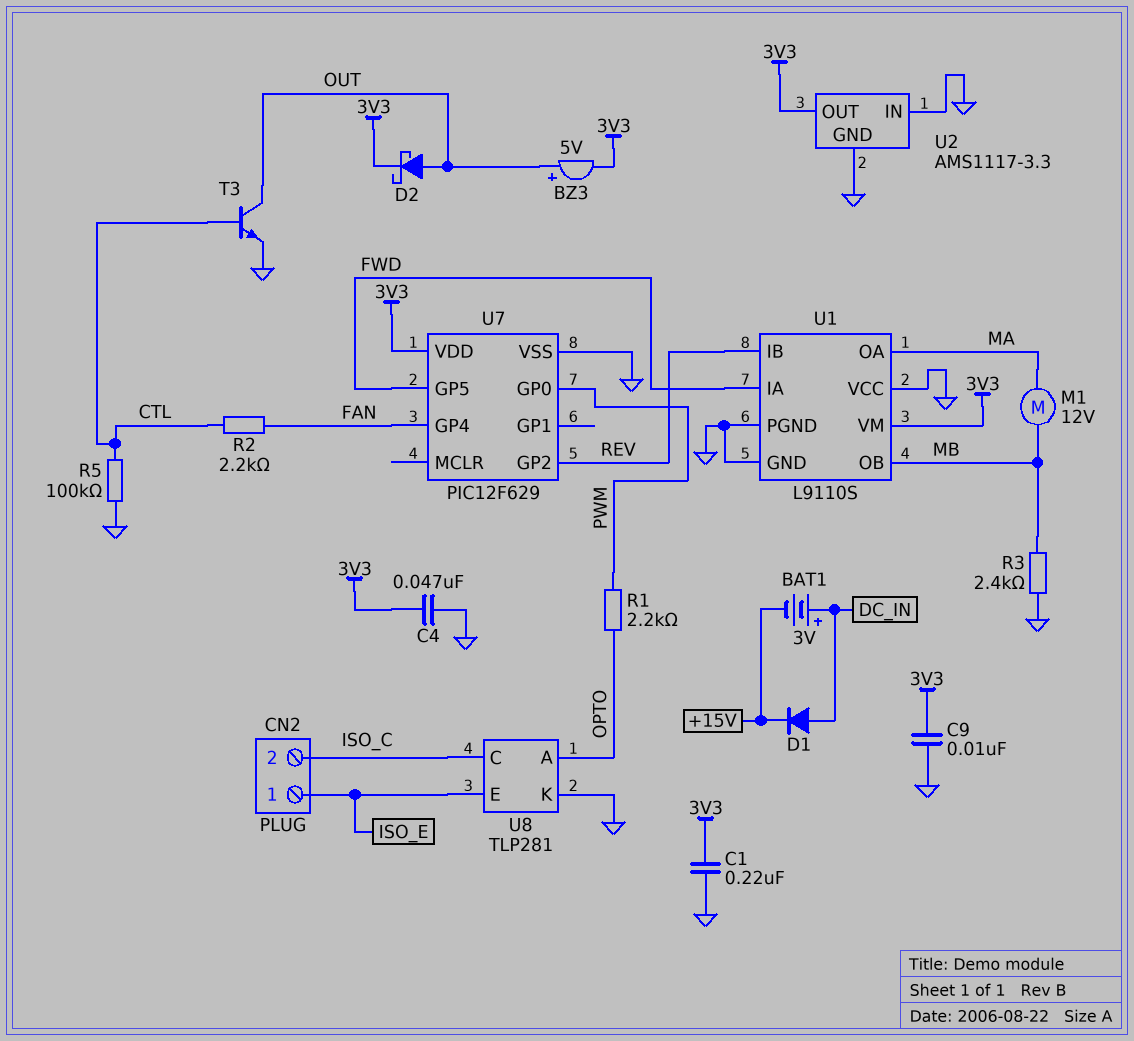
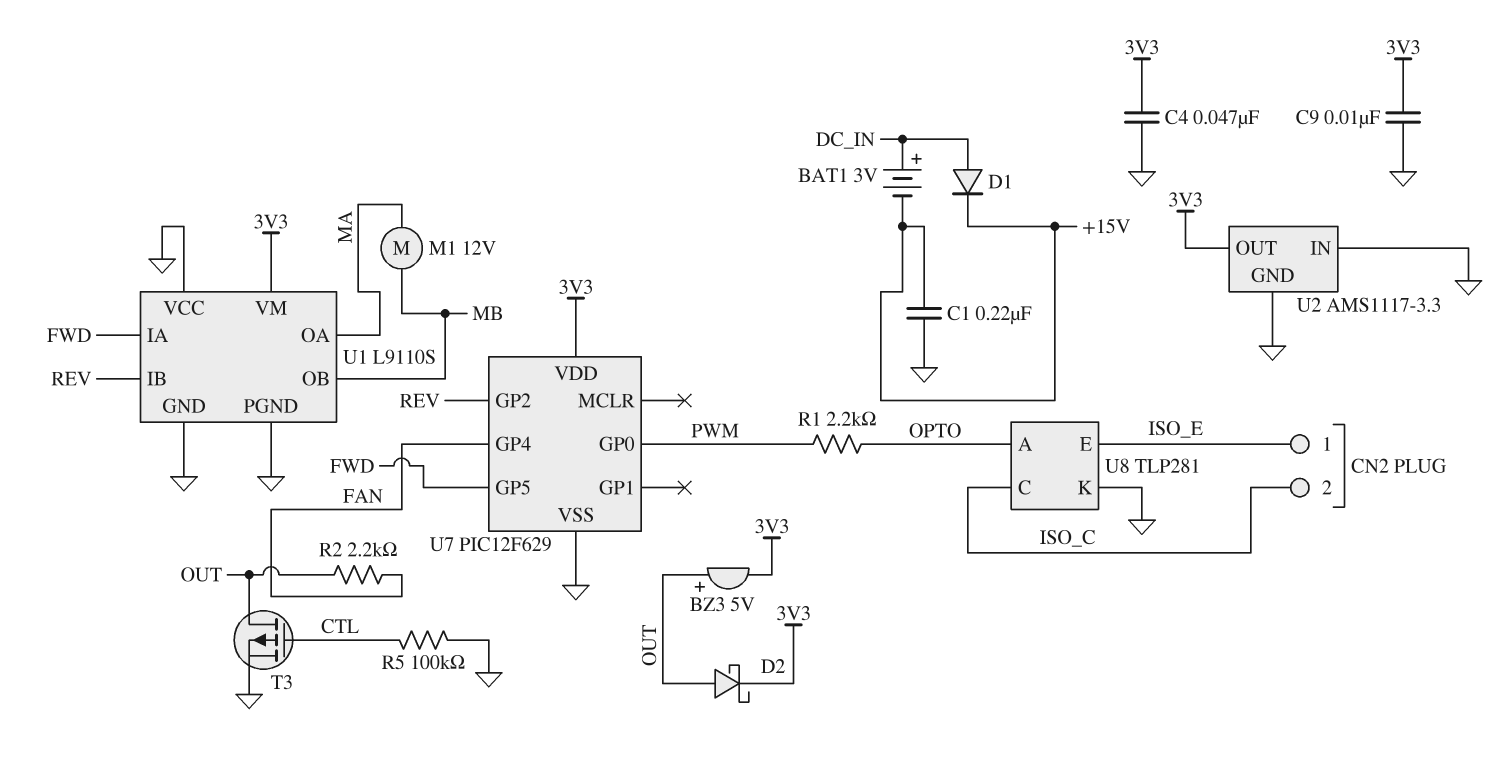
C1: 220nF (3V3, GND) -> 220nF (+15V, GND)
R2: 2.2k (CTL, FAN) -> 2.2k (FAN, OUT)
R3: 2.4k (GND, MB) -> none
T3: NPN (B CTL, C OUT, E GND) -> PMOS (G CTL, D OUT, S GND)

